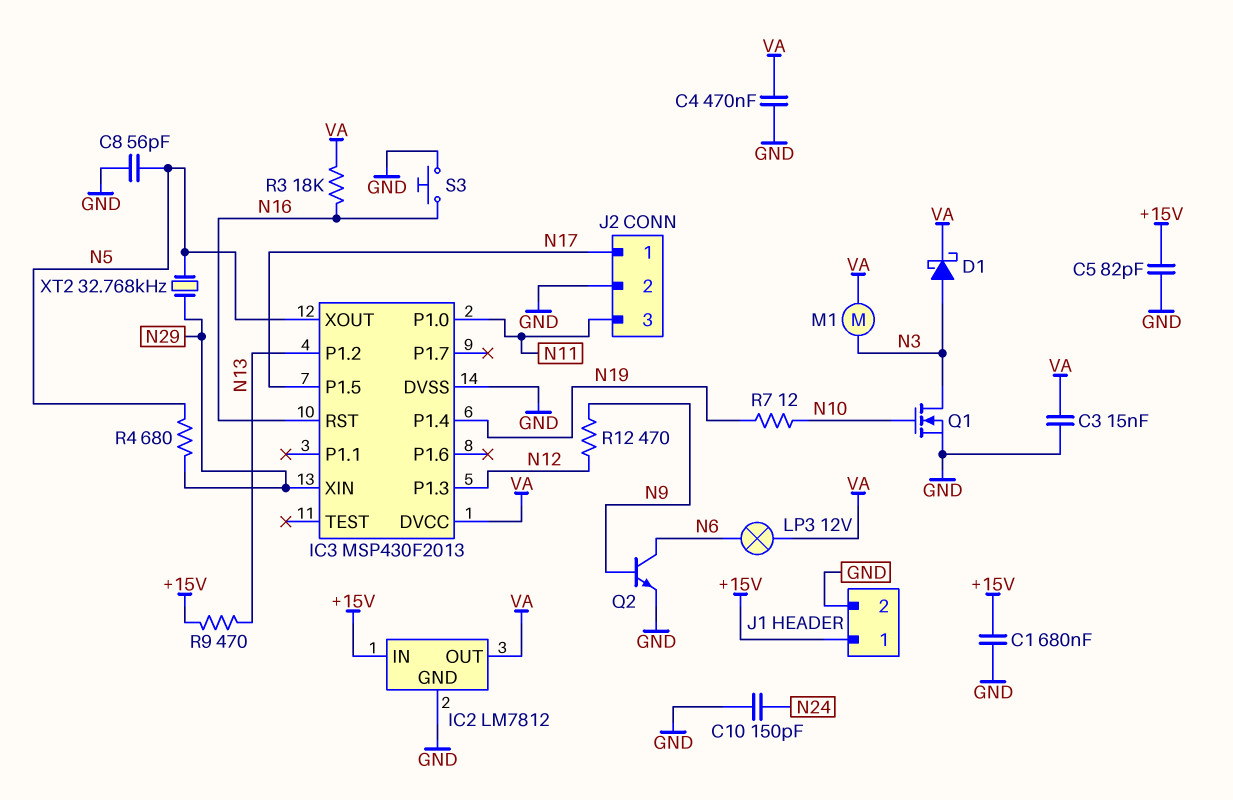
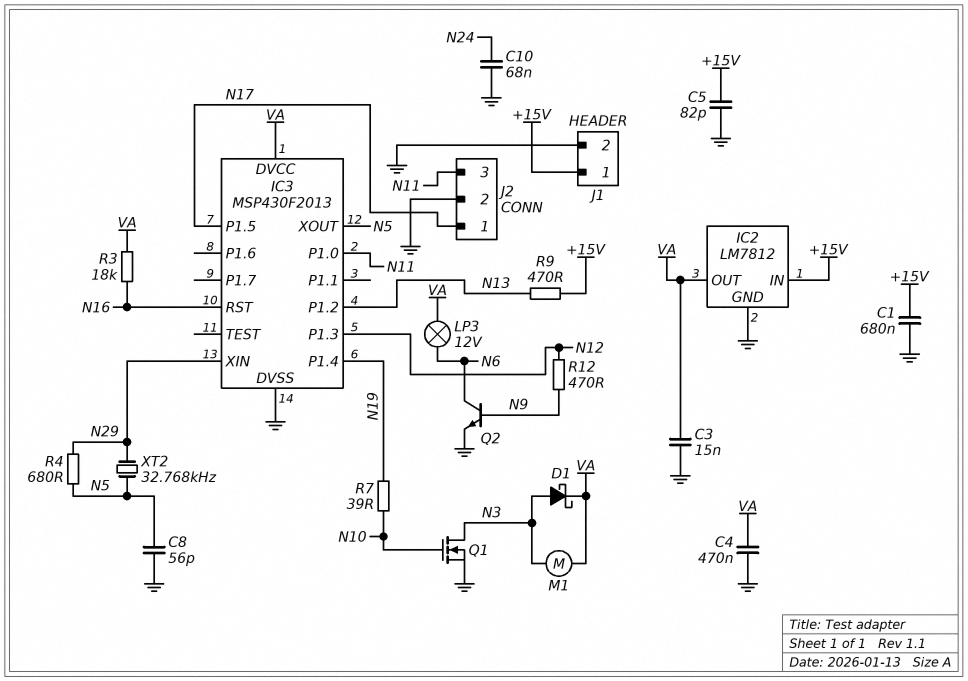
C10: 150pF (GND, N24) -> 68nF (GND, N24)
R7: 12 (N10, N19) -> 39 (N10, N19)
S3: button (GND, N16) -> none

